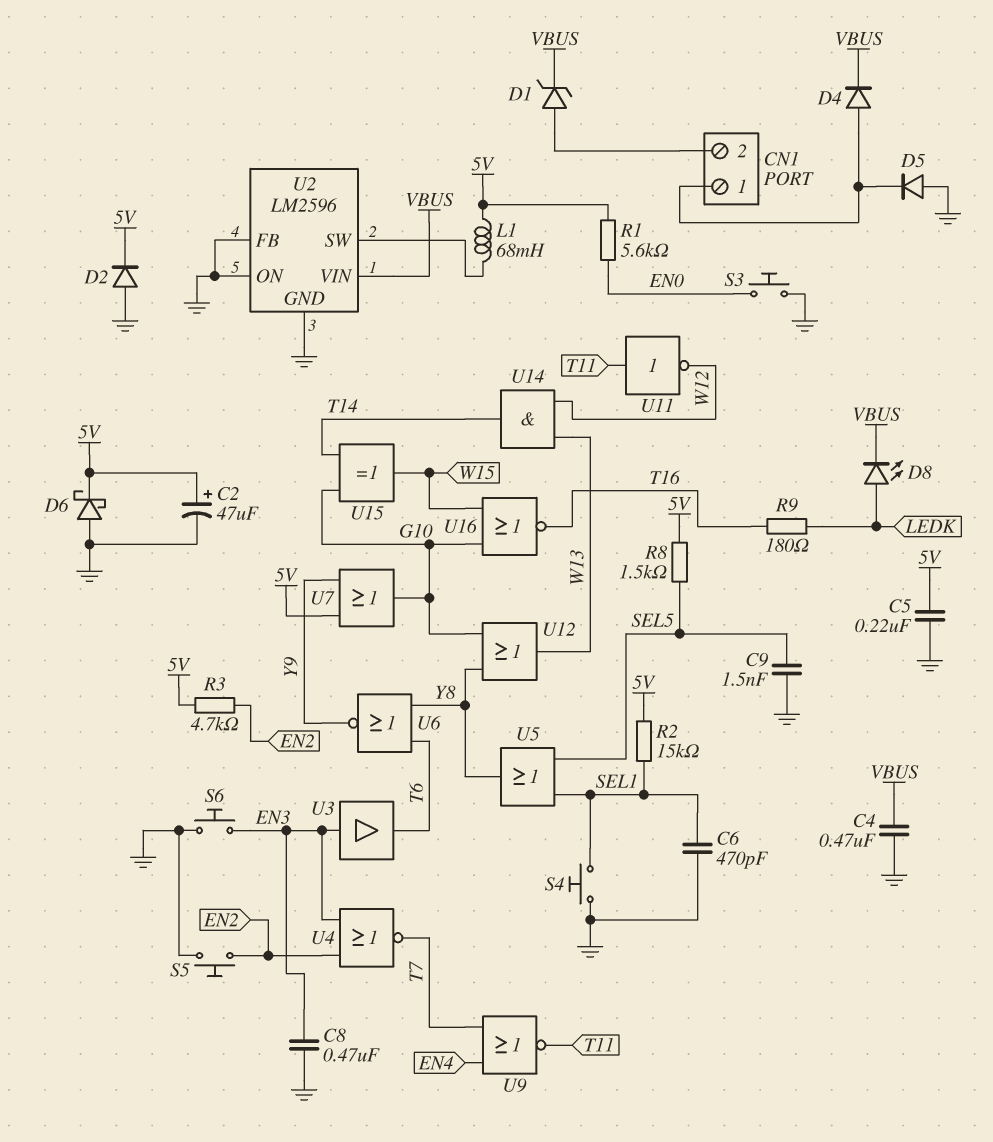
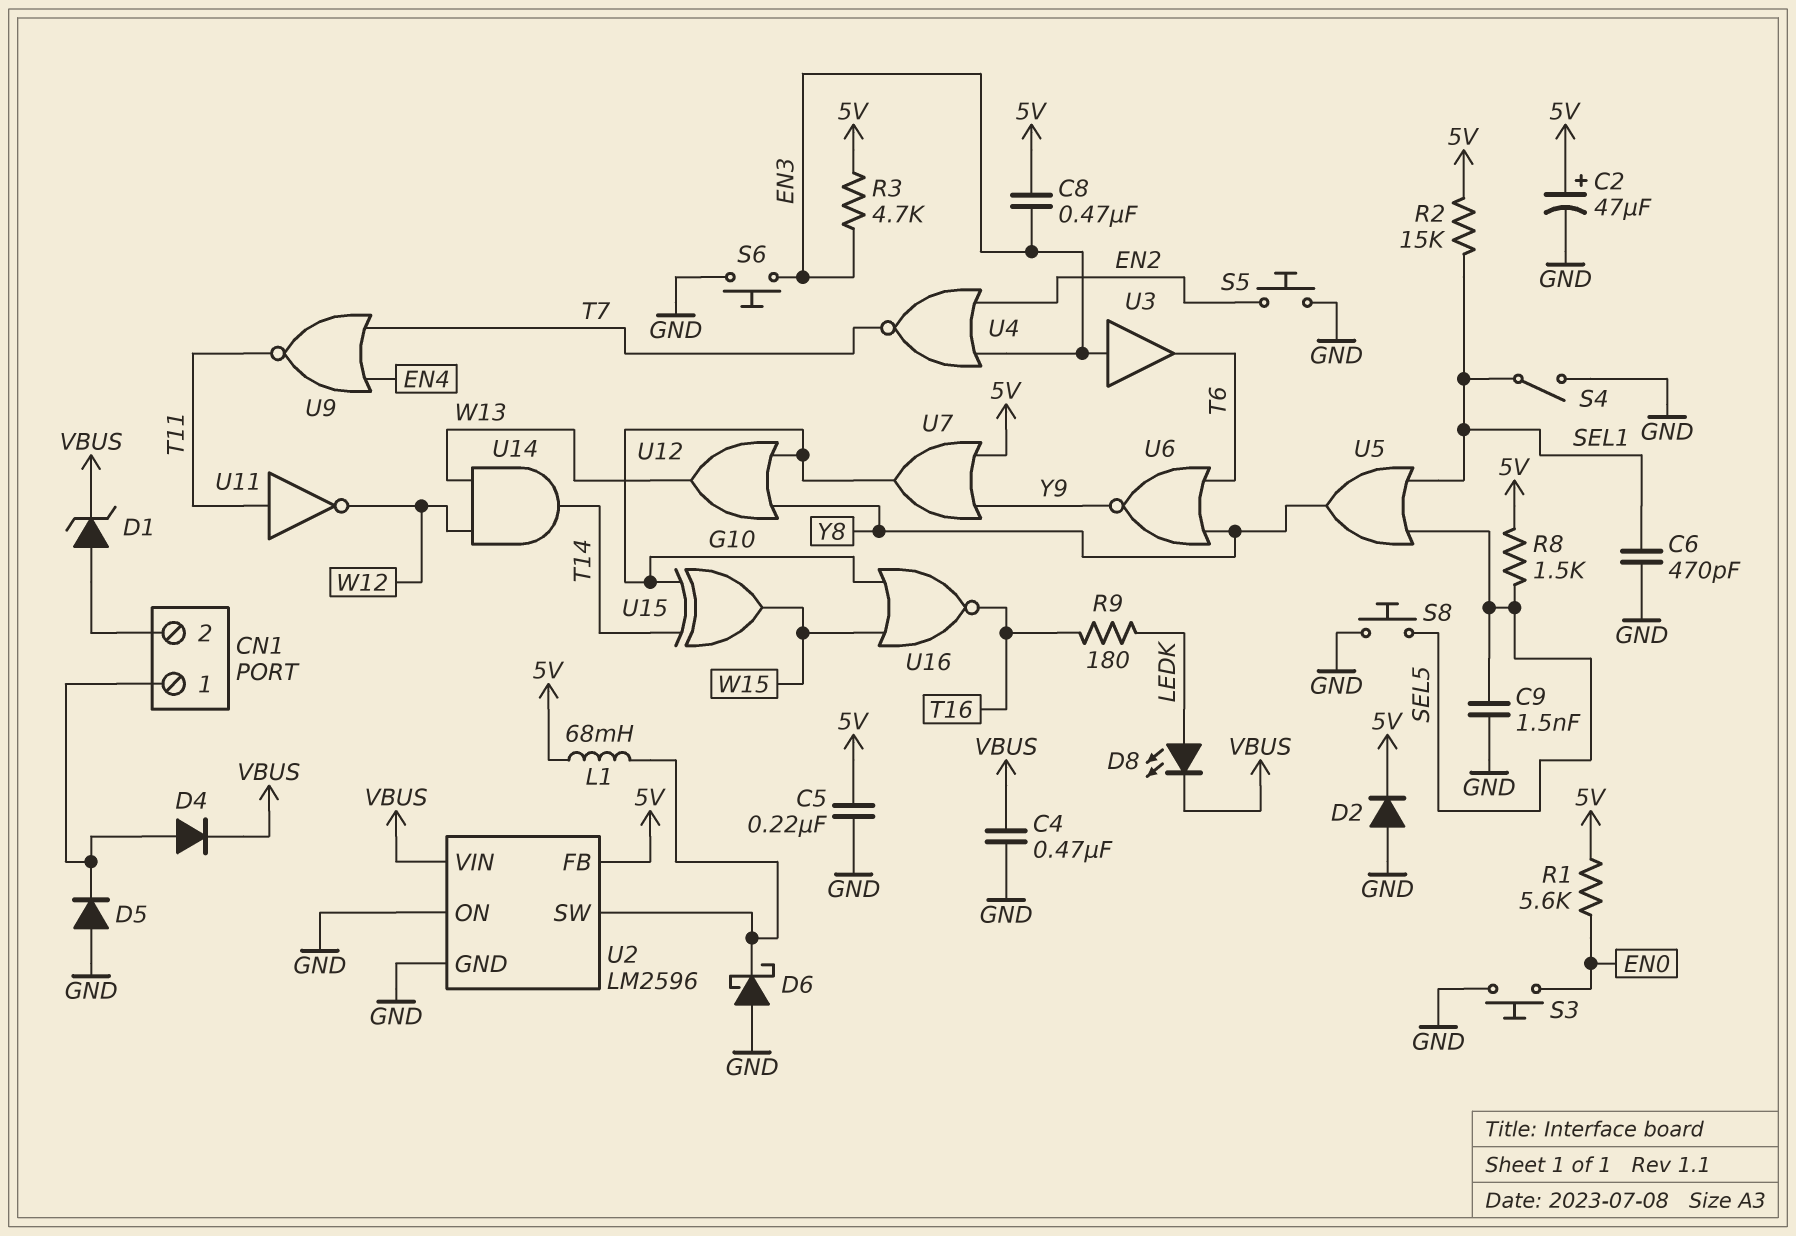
C8: 470nF (EN3, GND) -> 470nF (5V, EN3)
D6: schottky (A GND, K 5V) -> schottky (A GND, K U2/SW)
R3: 4.7k (5V, EN2) -> 4.7k (5V, EN3)
S4: button (GND, SEL1) -> switch (GND, SEL1)
S8: none -> button (GND, SEL5)
U2 pin FB: GND -> 5V

